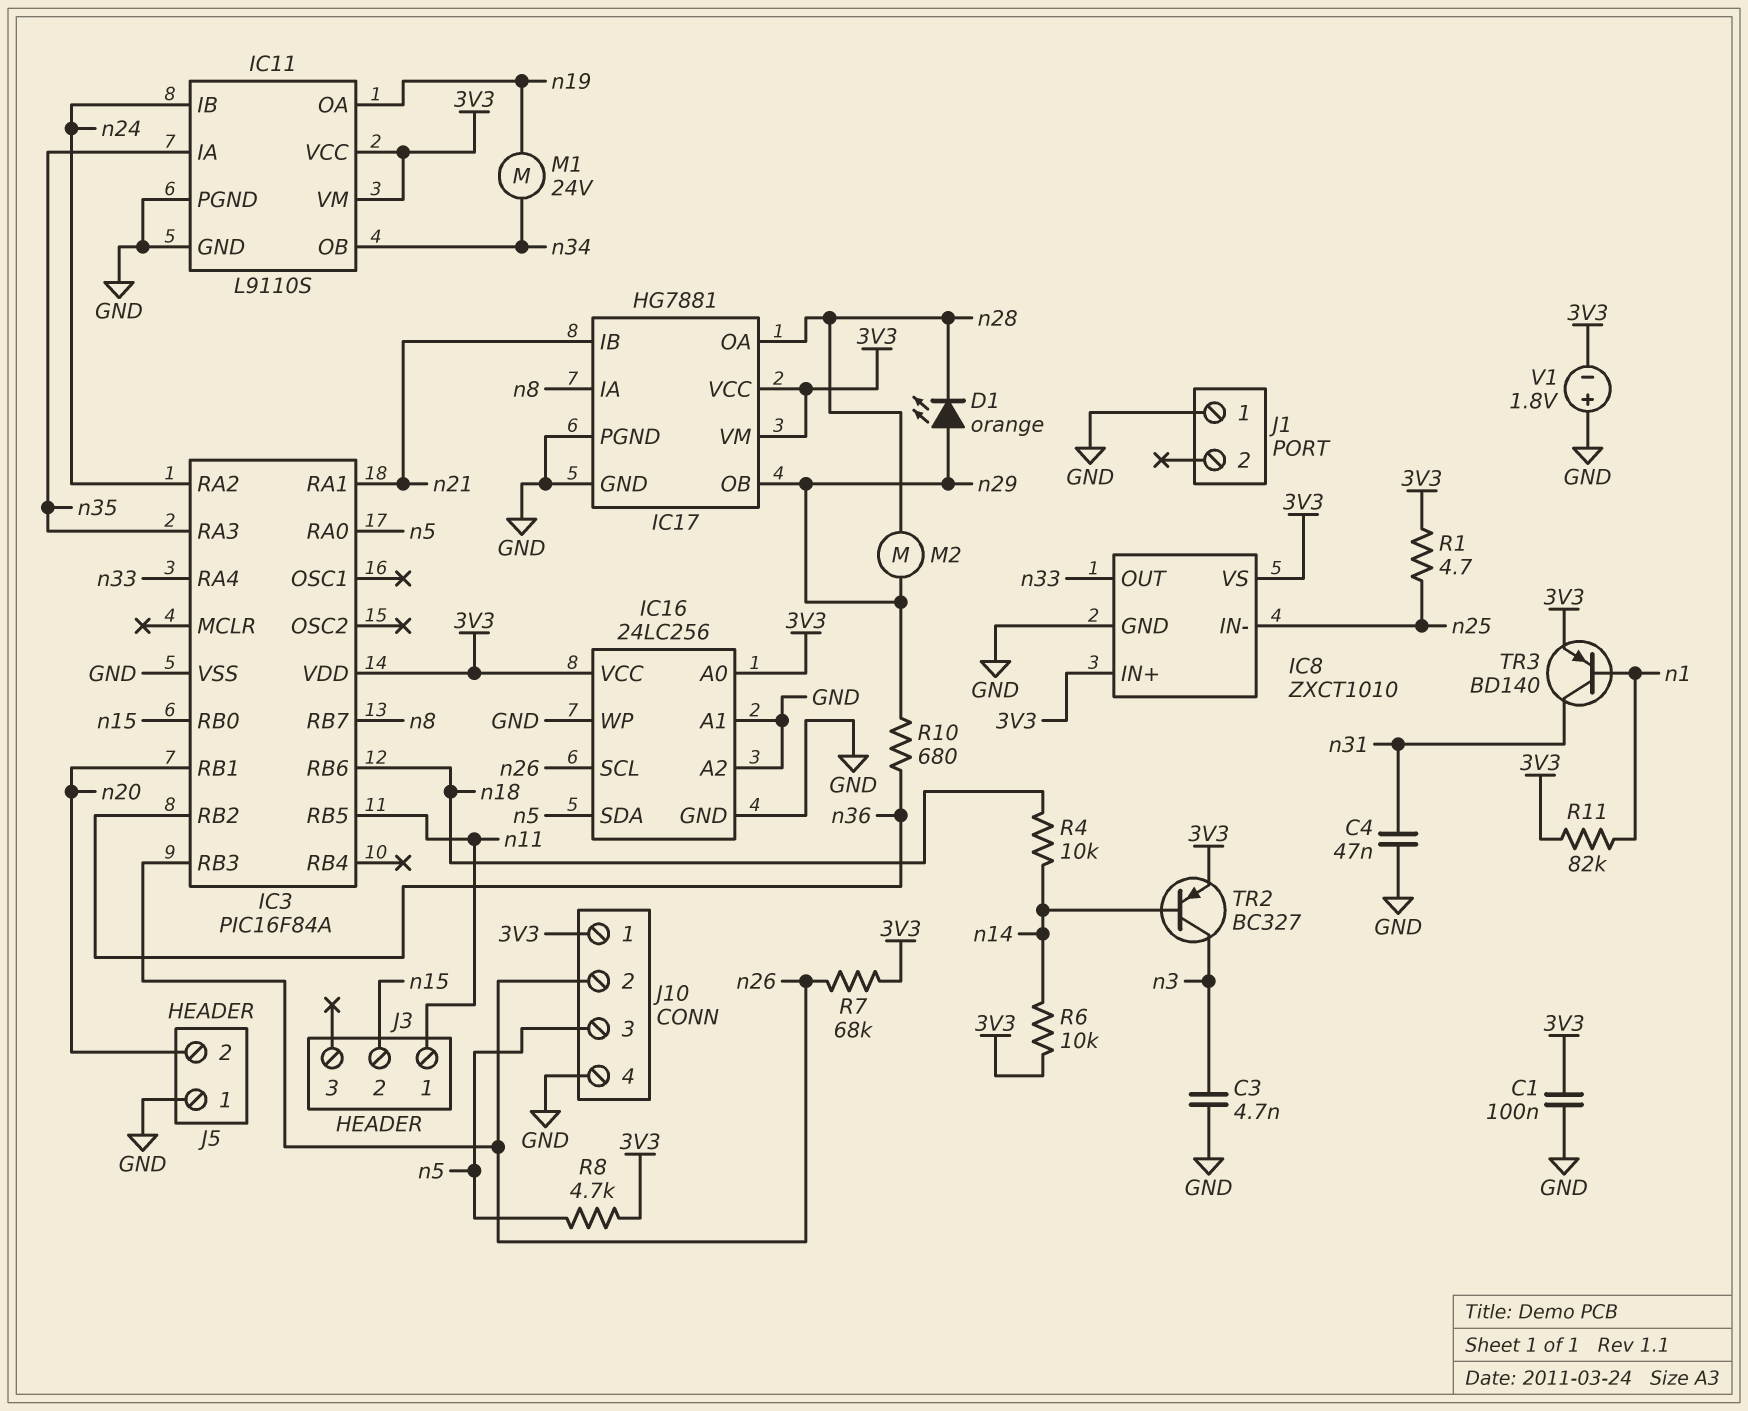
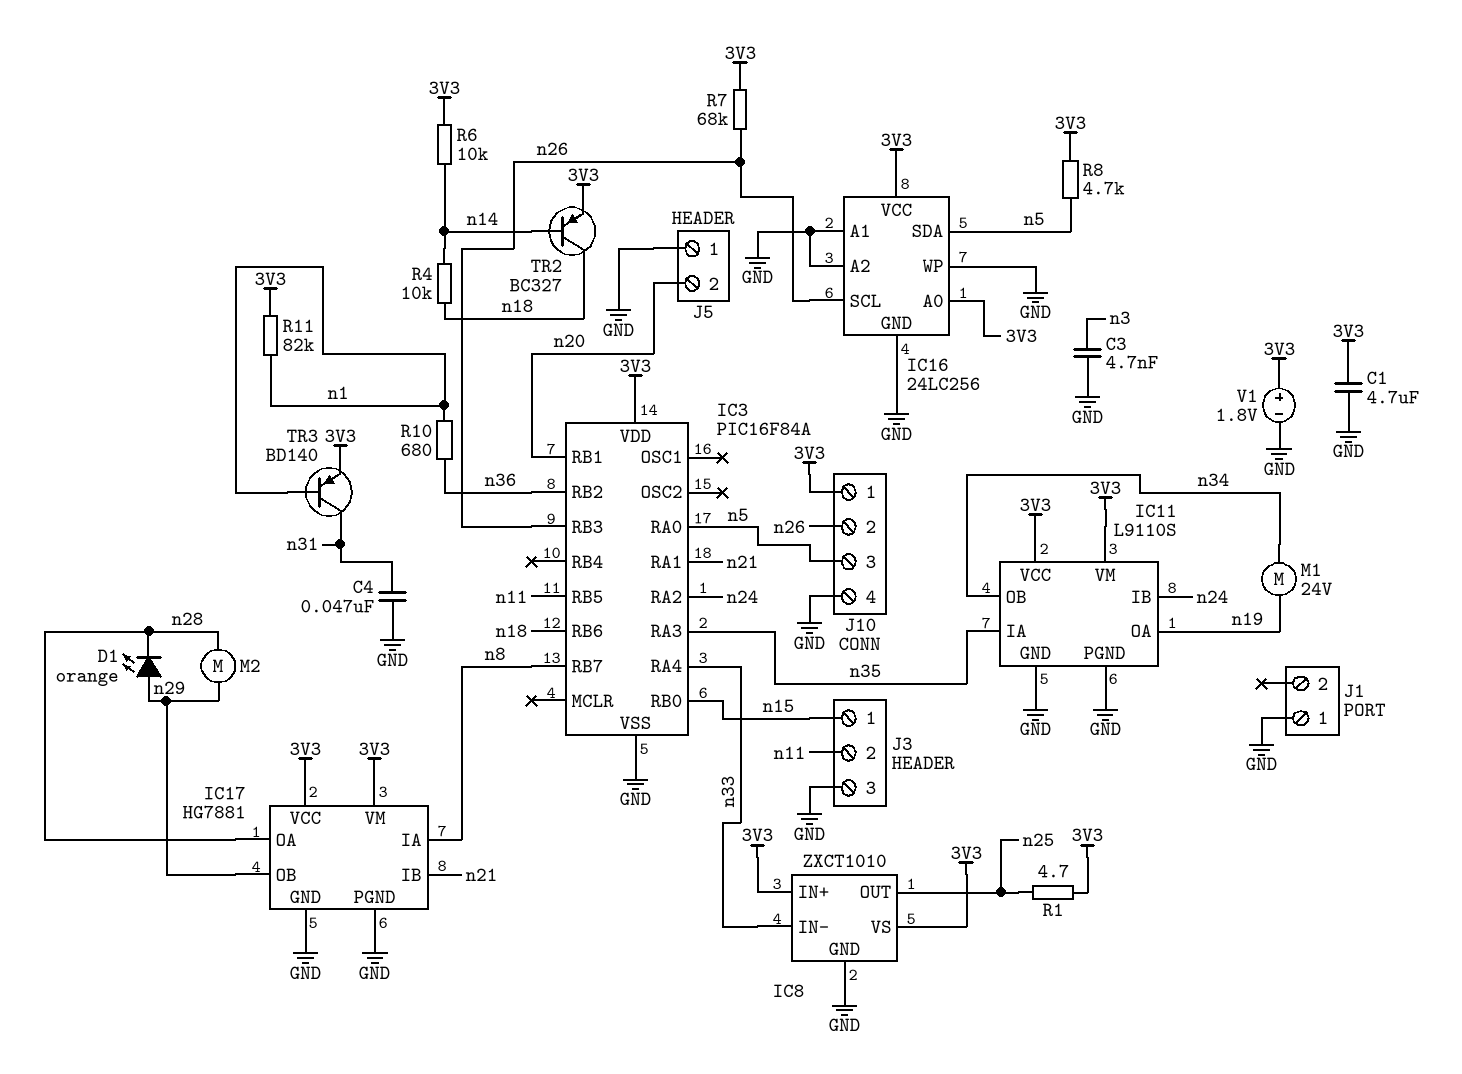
C1: 100nF (3V3, GND) -> 4.7uF (3V3, GND)
IC8 pin IN-: n25 -> n33
IC8 pin OUT: n33 -> n25
J3 pin 1: n11 -> n15
J3 pin 2: n15 -> n11
J3 pin 3: none -> GND
R10: 680 (n29, n36) -> 680 (n1, n36)
TR2: PNP BC327 (B n14, C n3, E 3V3) -> PNP BC327 (B n14, C n18, E 3V3)
V1: 1.8V (plus GND, minus 3V3) -> 1.8V (plus 3V3, minus GND)

